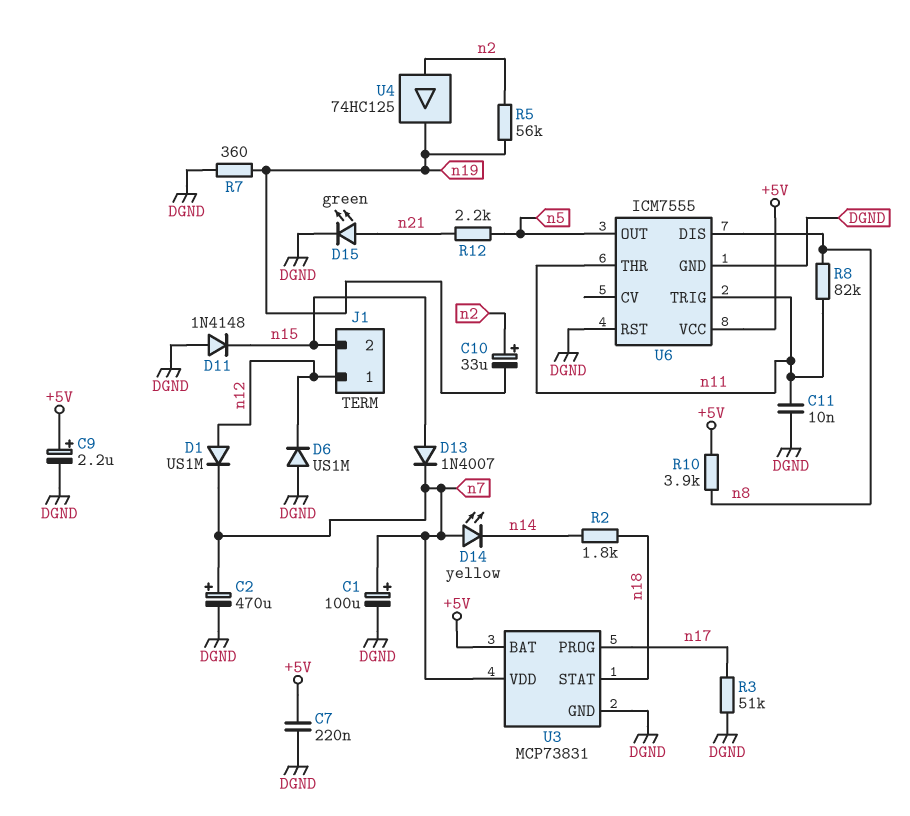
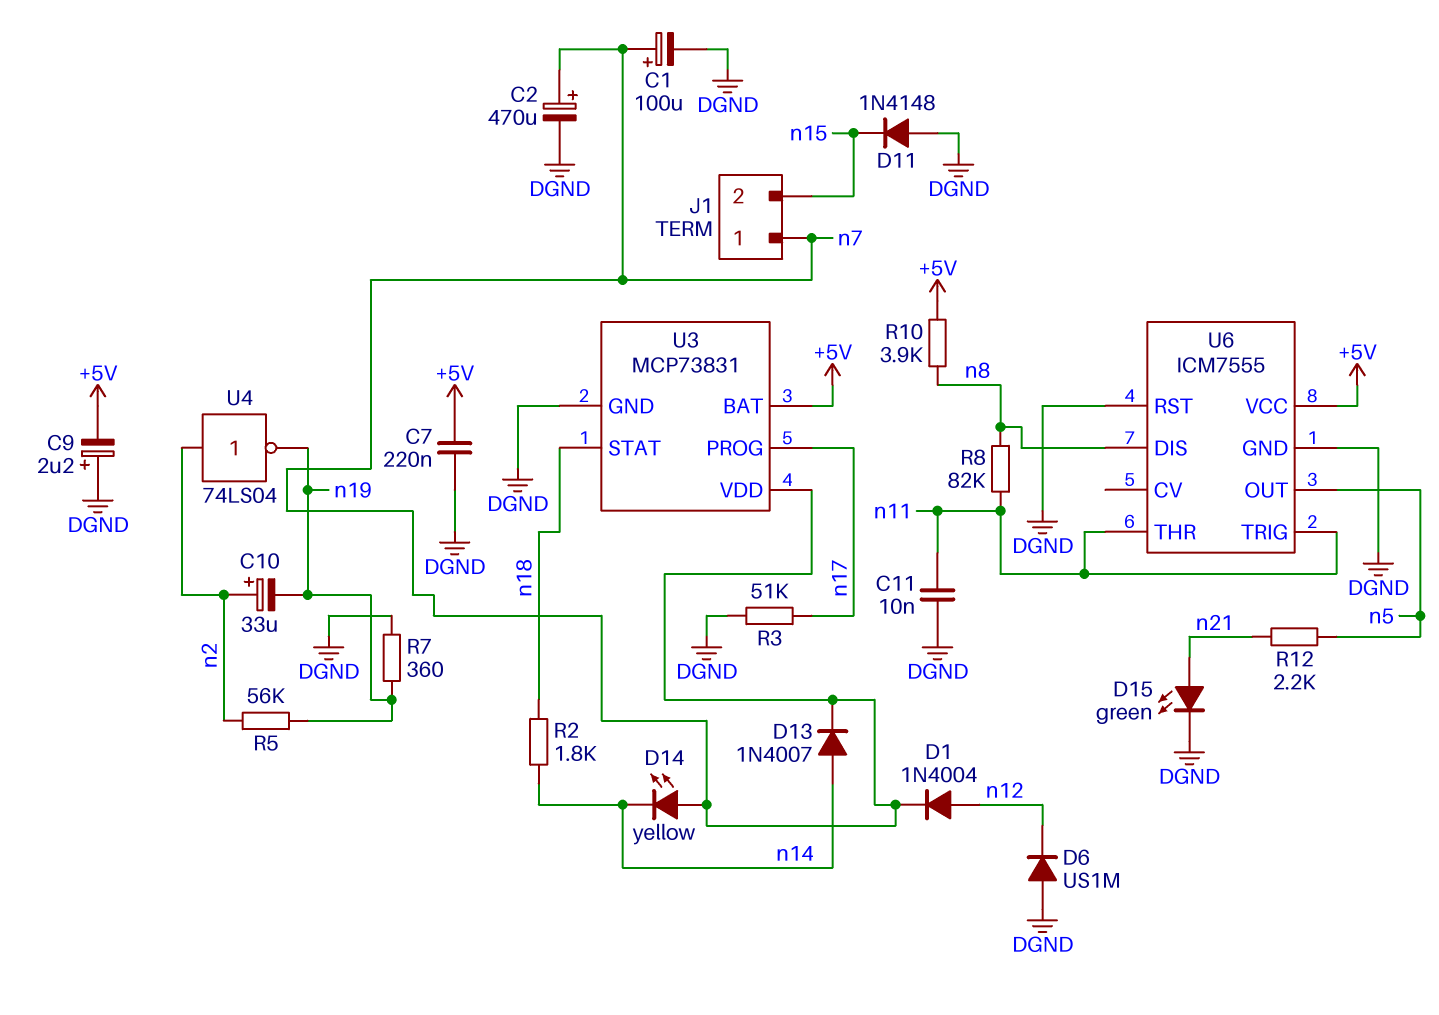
C9: 2.2uF (plus +5V, minus DGND) -> 2.2uF (plus DGND, minus +5V)
D1: diode US1M (A n12, K n7) -> diode 1N4004 (A n12, K n7)
D13: diode 1N4007 (A n15, K n7) -> diode 1N4007 (A n14, K n7)
J1 pin 1: n12 -> n7
U4: buffer 74HC125 (in n2, out n19) -> NOT 74LS04 (in n2, out n19)

